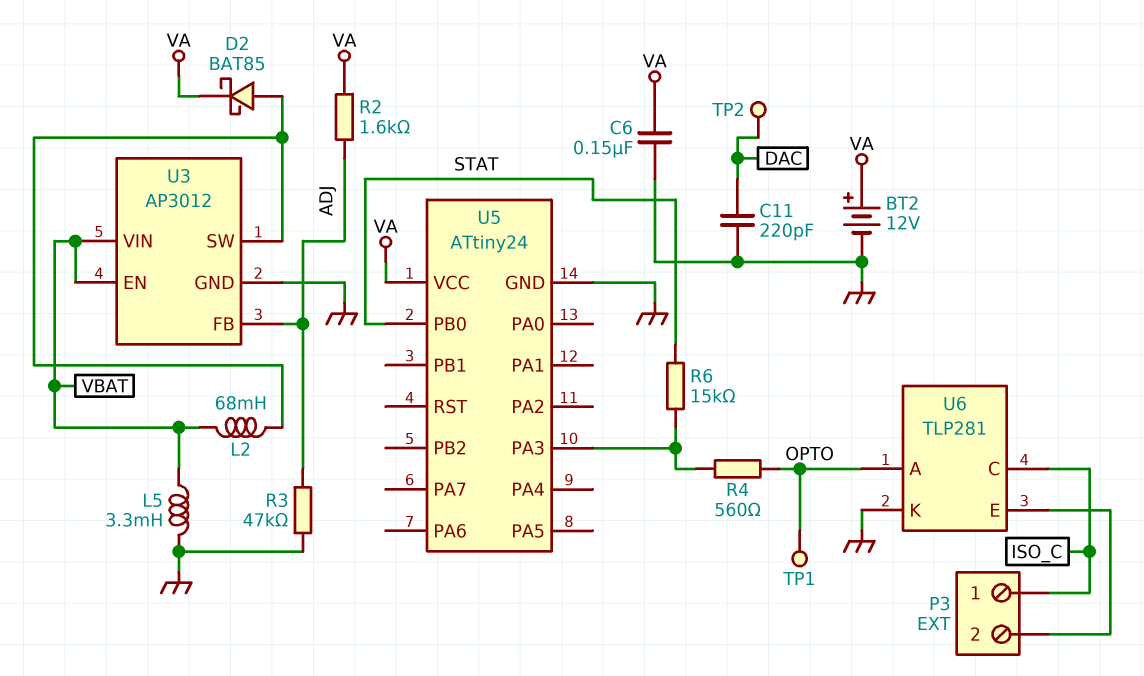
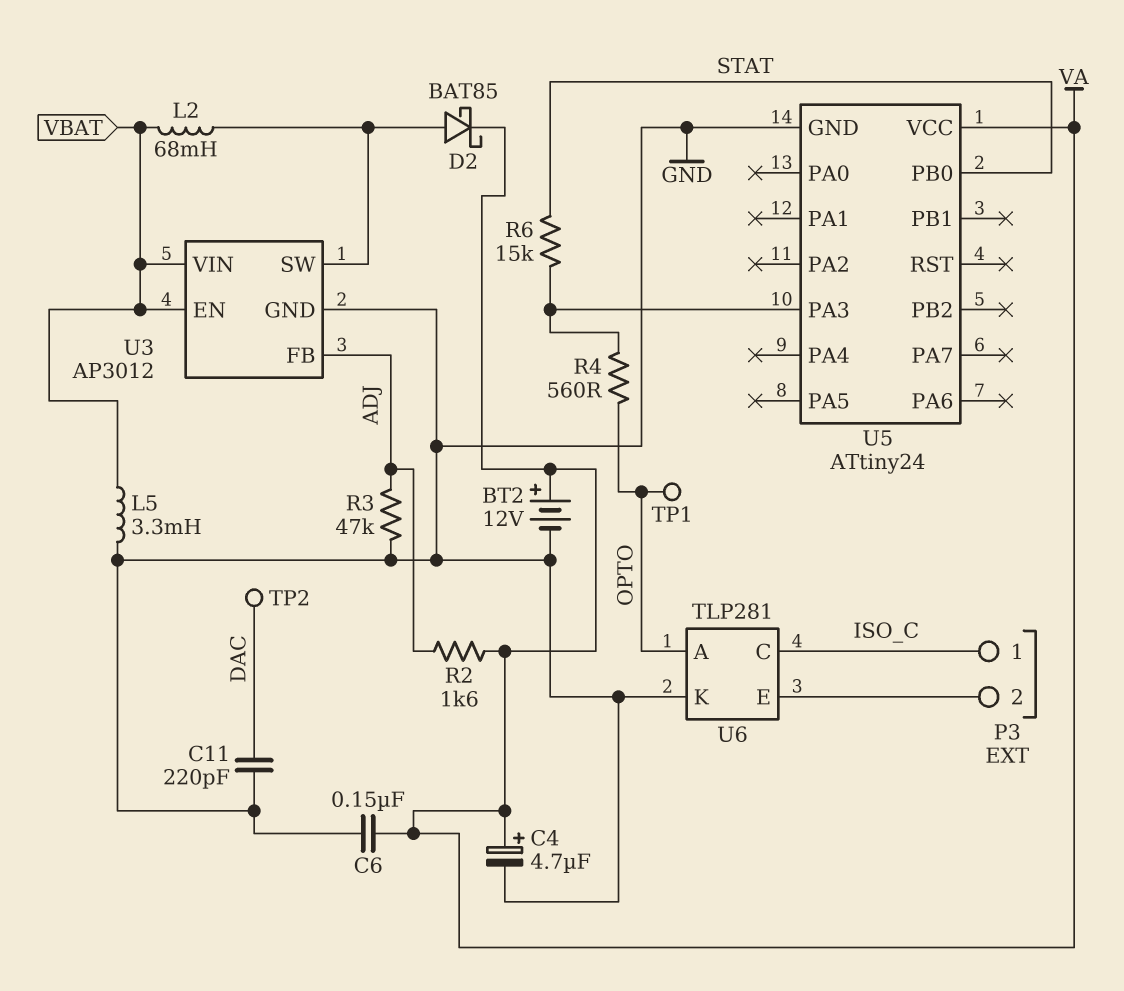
C4: none -> 4.7uF (plus VA, minus GND)

